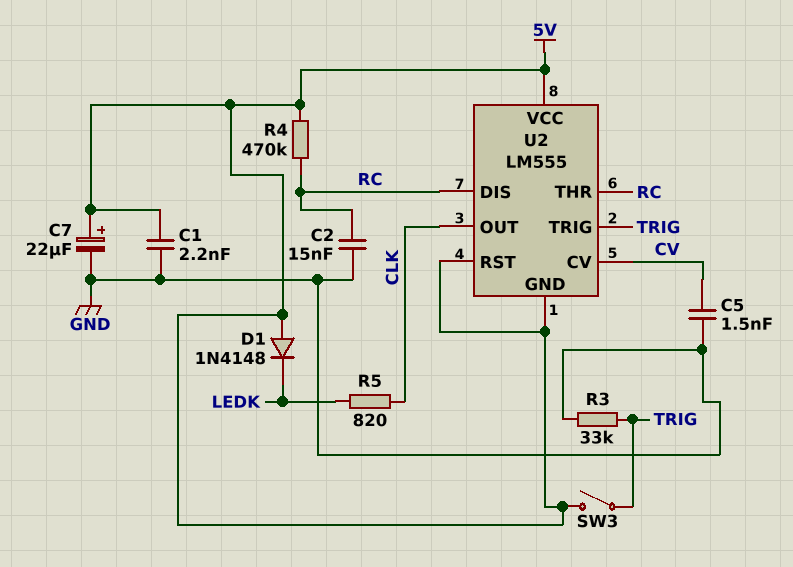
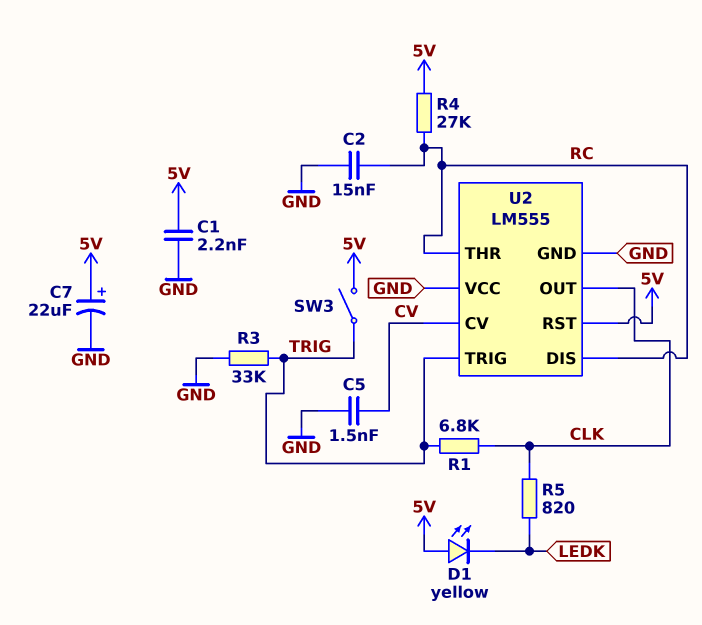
D1: diode 1N4148 (A 5V, K LEDK) -> LED yellow (A 5V, K LEDK)
R1: none -> 6.8k (CLK, TRIG)
R4: 470k (5V, RC) -> 27k (5V, RC)
U2 pin GND: 5V -> GND
U2 pin VCC: 5V -> GND

